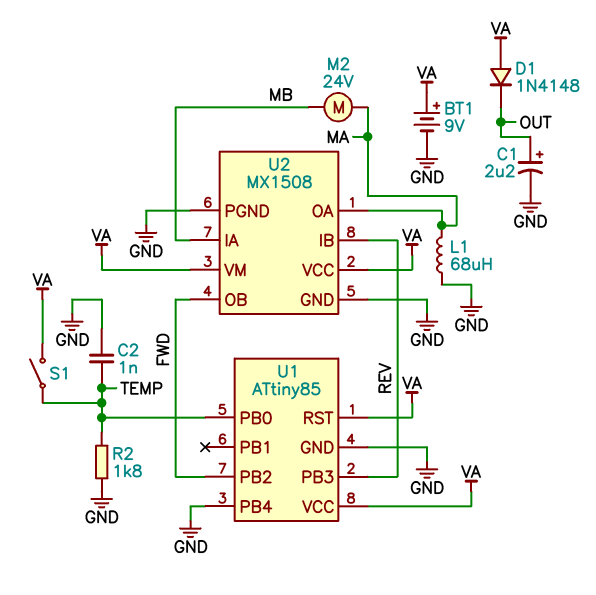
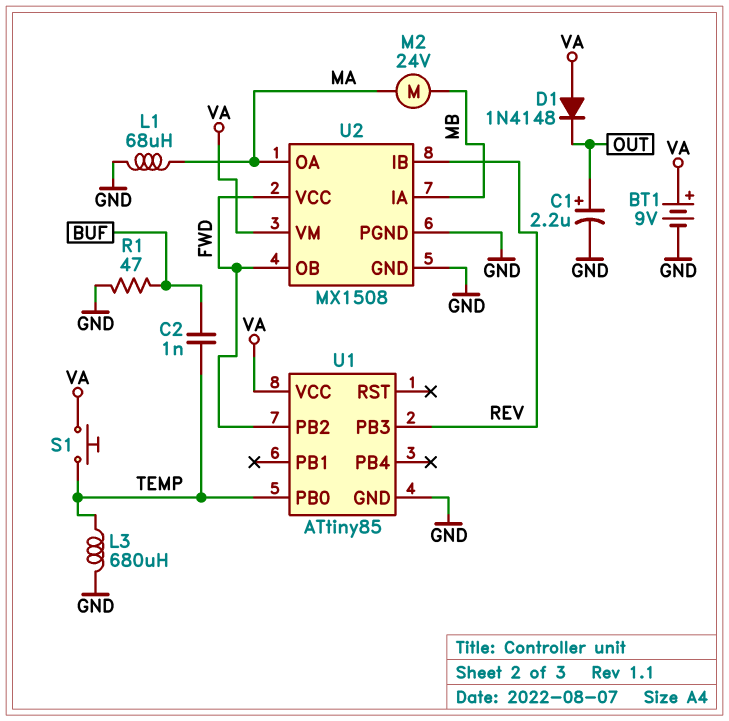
C2: 1nF (GND, TEMP) -> 1nF (BUF, TEMP)
L3: none -> 680uH (GND, TEMP)
R1: none -> 47 (BUF, GND)
R2: 1.8k (GND, TEMP) -> none
S1: switch (TEMP, VA) -> button (TEMP, VA)
U1 pin PB4: GND -> none
U1 pin RST: VA -> none
U2 pin VCC: VA -> FWD

